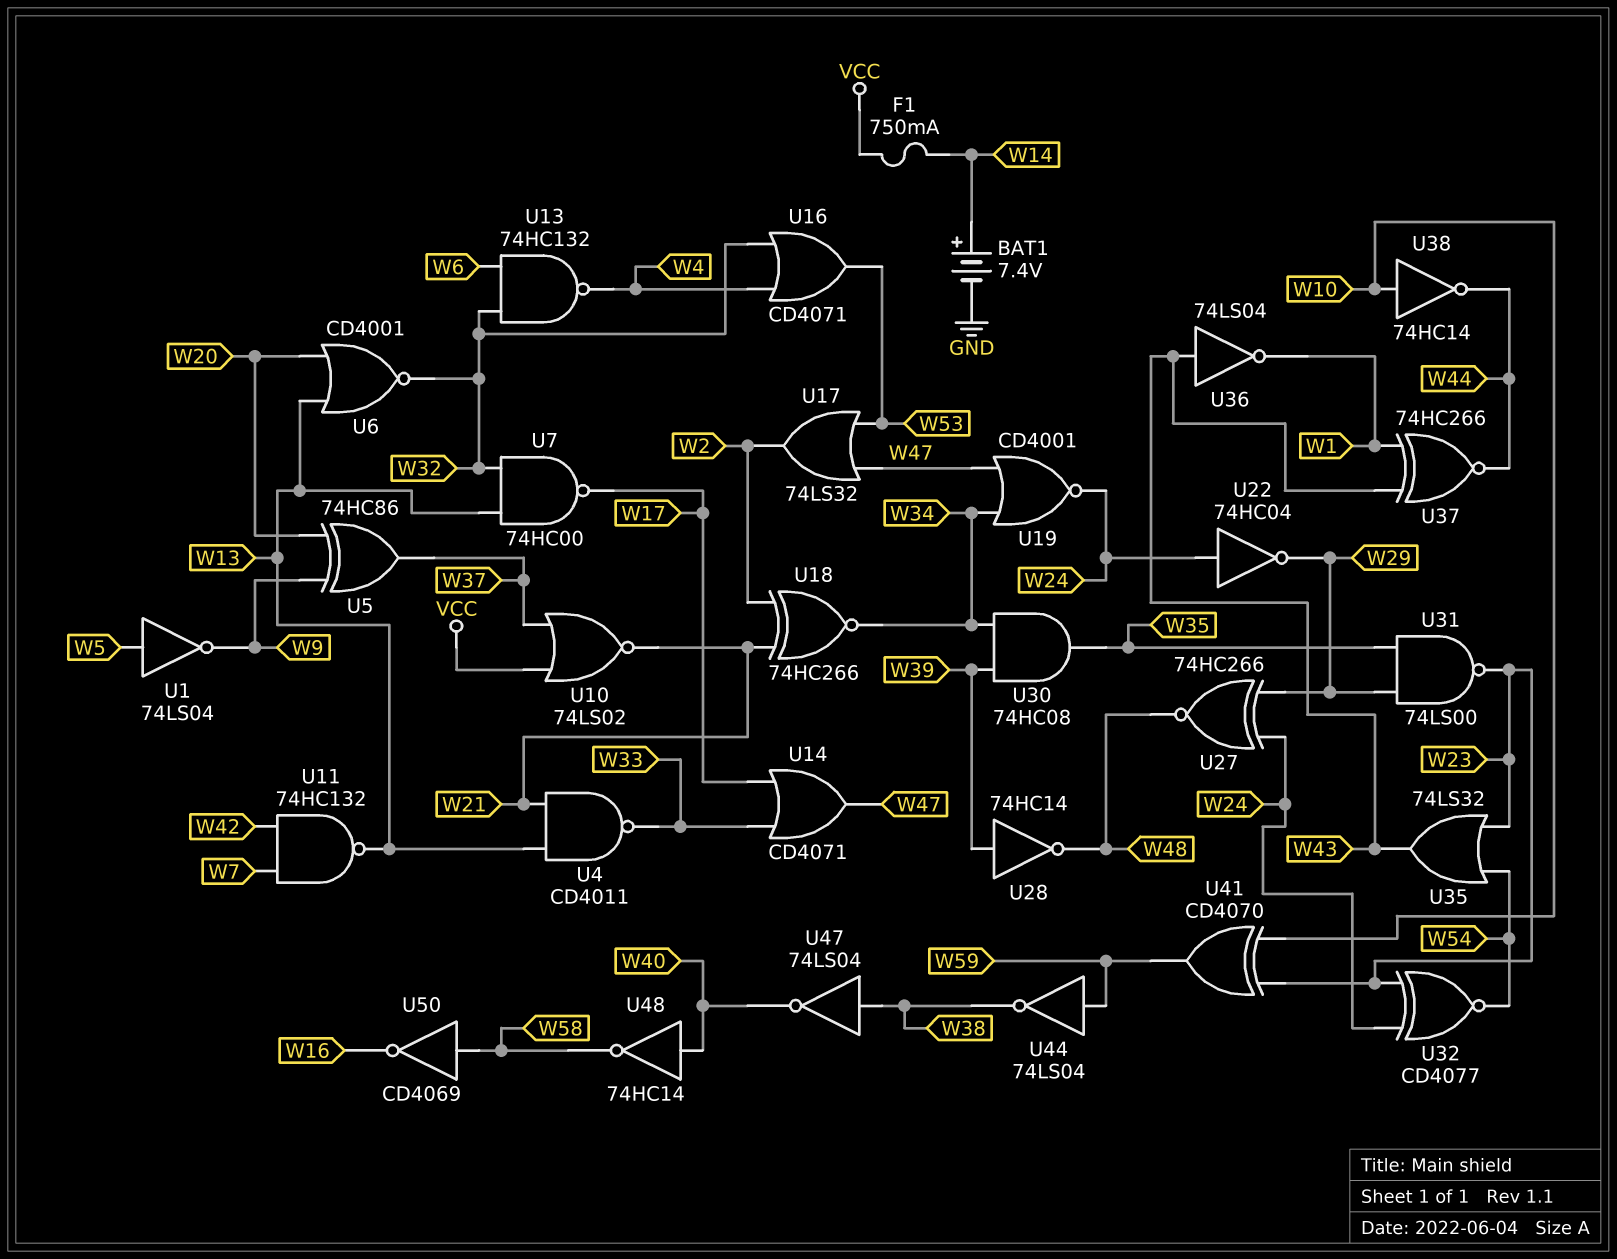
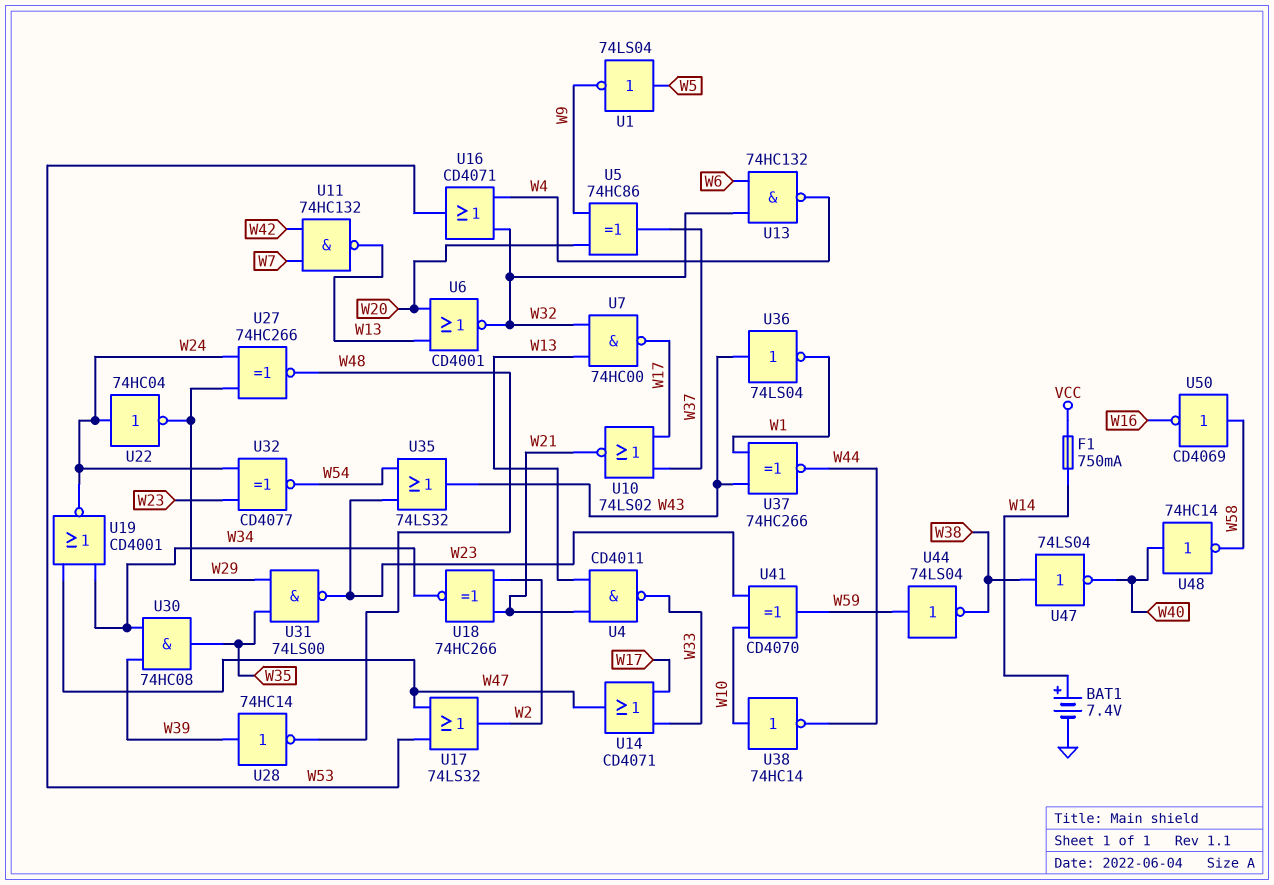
U10: NOR 74LS02 (in VCC, in W37, out W21) -> NOR 74LS02 (in W17, in W37, out W21)

